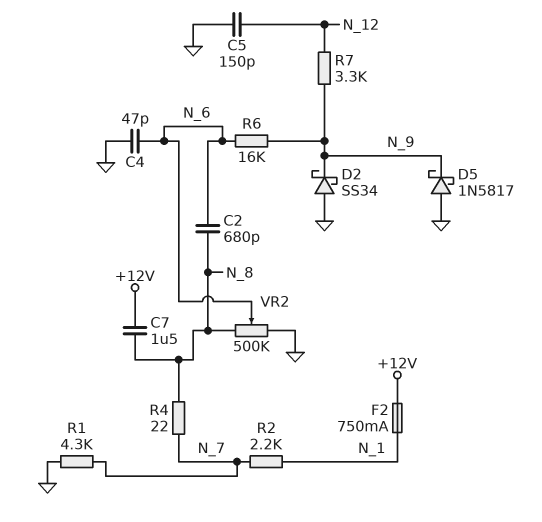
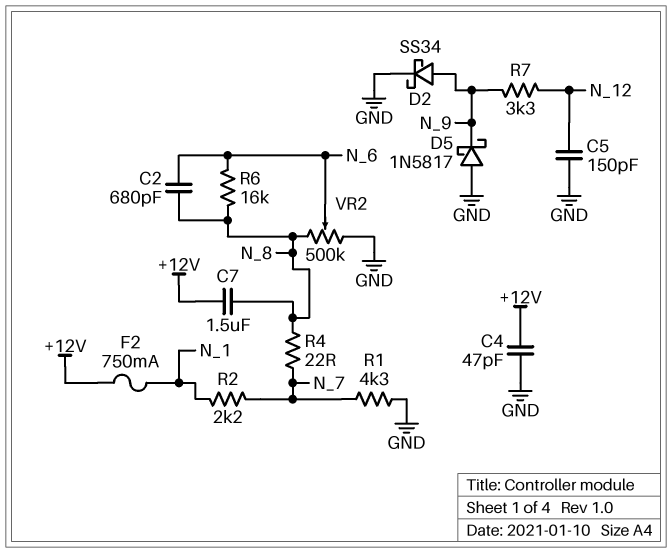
C4: 47pF (GND, N_6) -> 47pF (+12V, GND)
D2: schottky SS34 (A GND, K N_9) -> schottky SS34 (A N_9, K GND)
R6: 16k (N_6, N_9) -> 16k (N_6, N_8)

